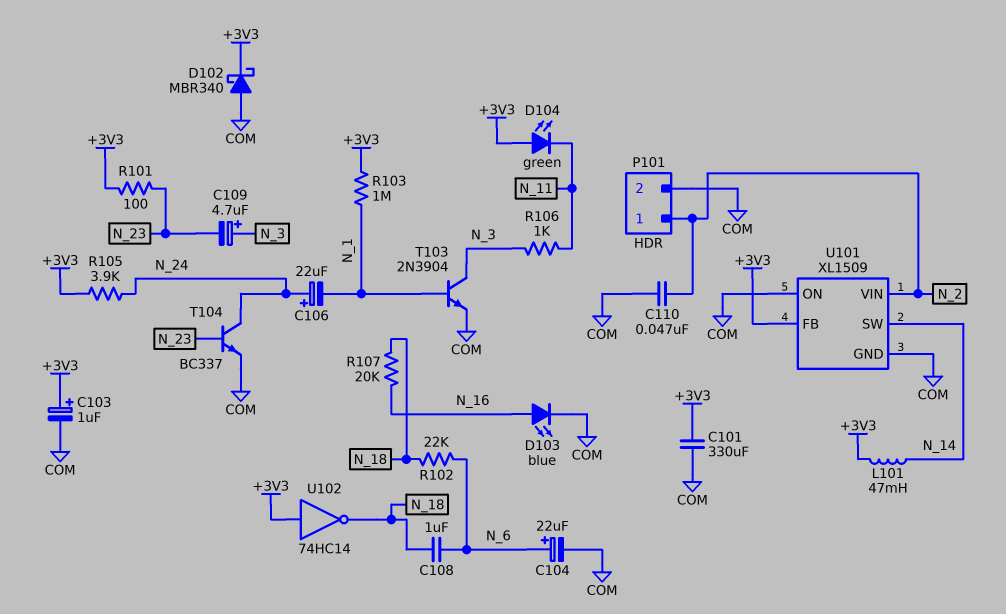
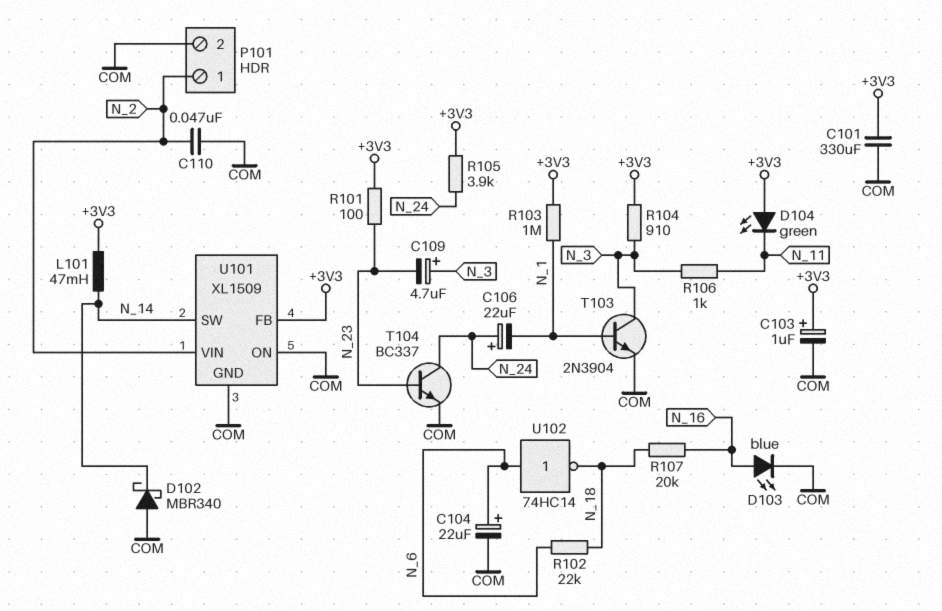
C108: 1uF (N_6, N_18) -> none
D102: schottky MBR340 (A COM, K +3V3) -> schottky MBR340 (A COM, K N_14)
R104: none -> 910 (+3V3, N_3)
U102: NOT 74HC14 (in +3V3, out N_18) -> NOT 74HC14 (in N_6, out N_18)

